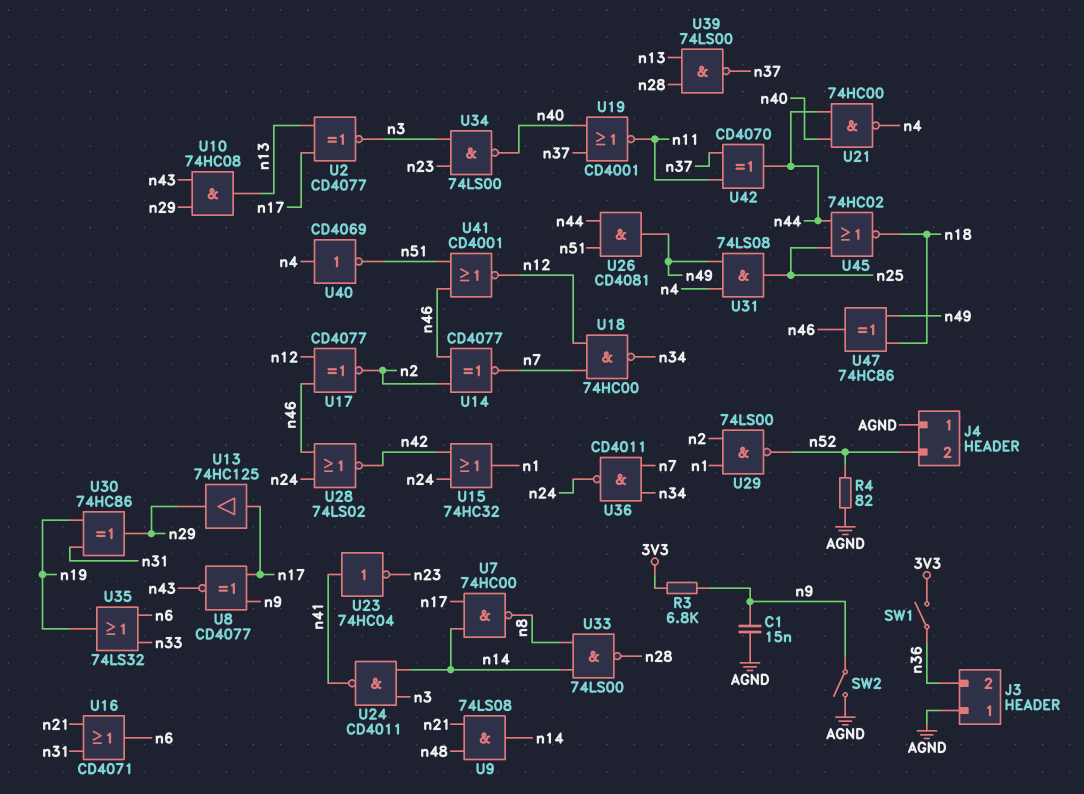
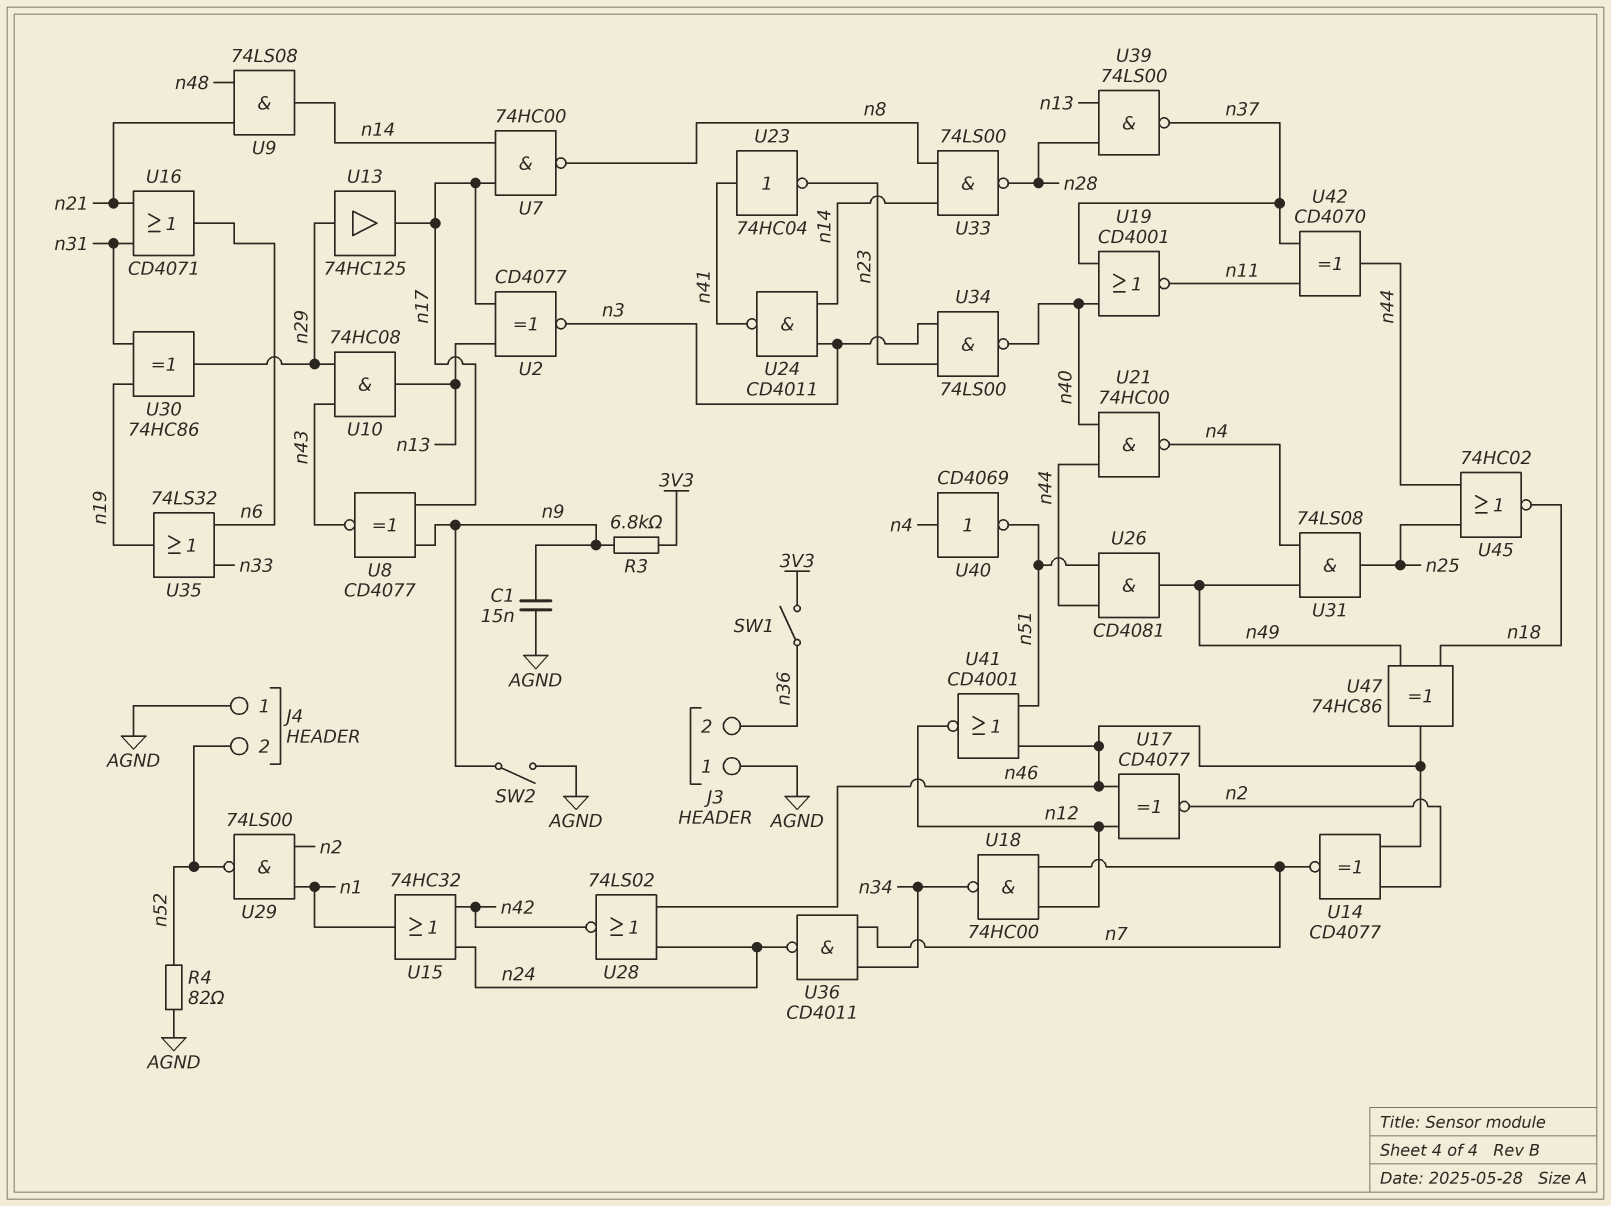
U13: buffer 74HC125 (in n17, out n29) -> buffer 74HC125 (in n29, out n17)

